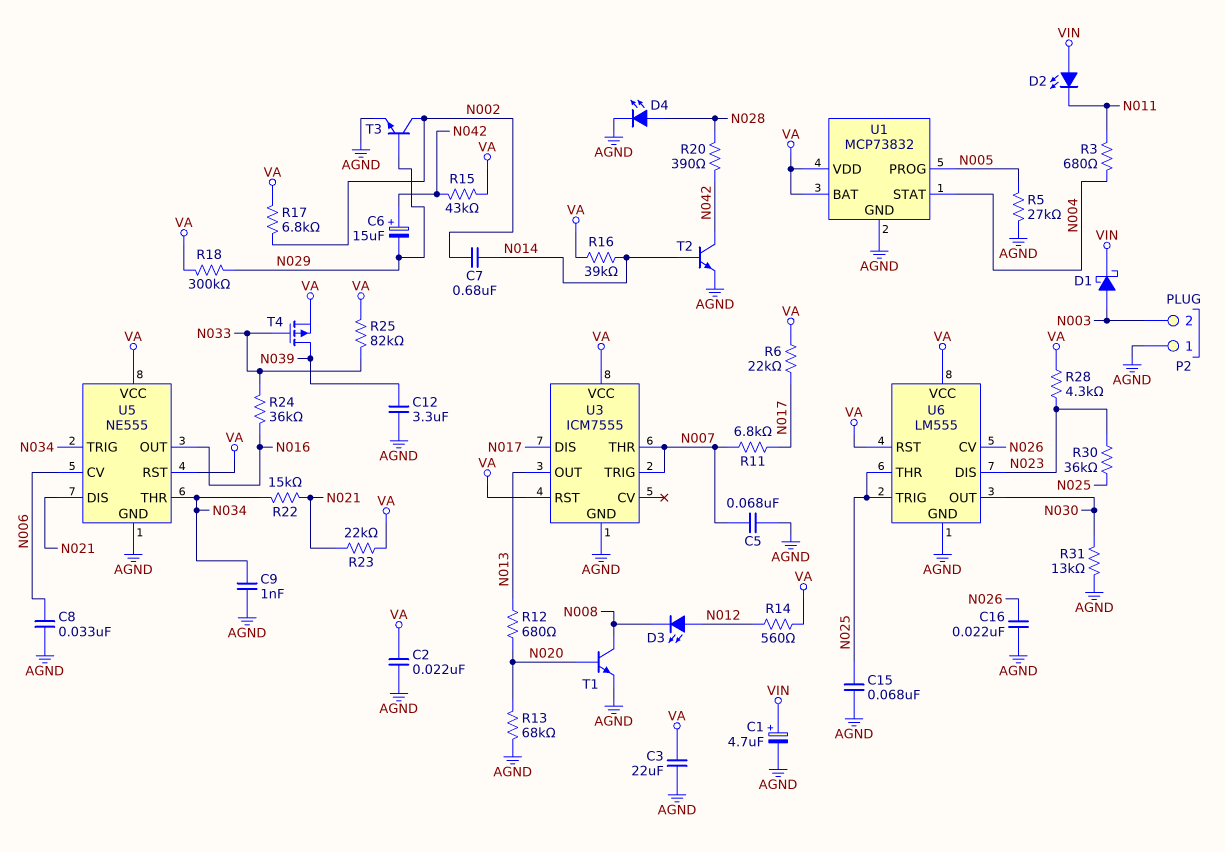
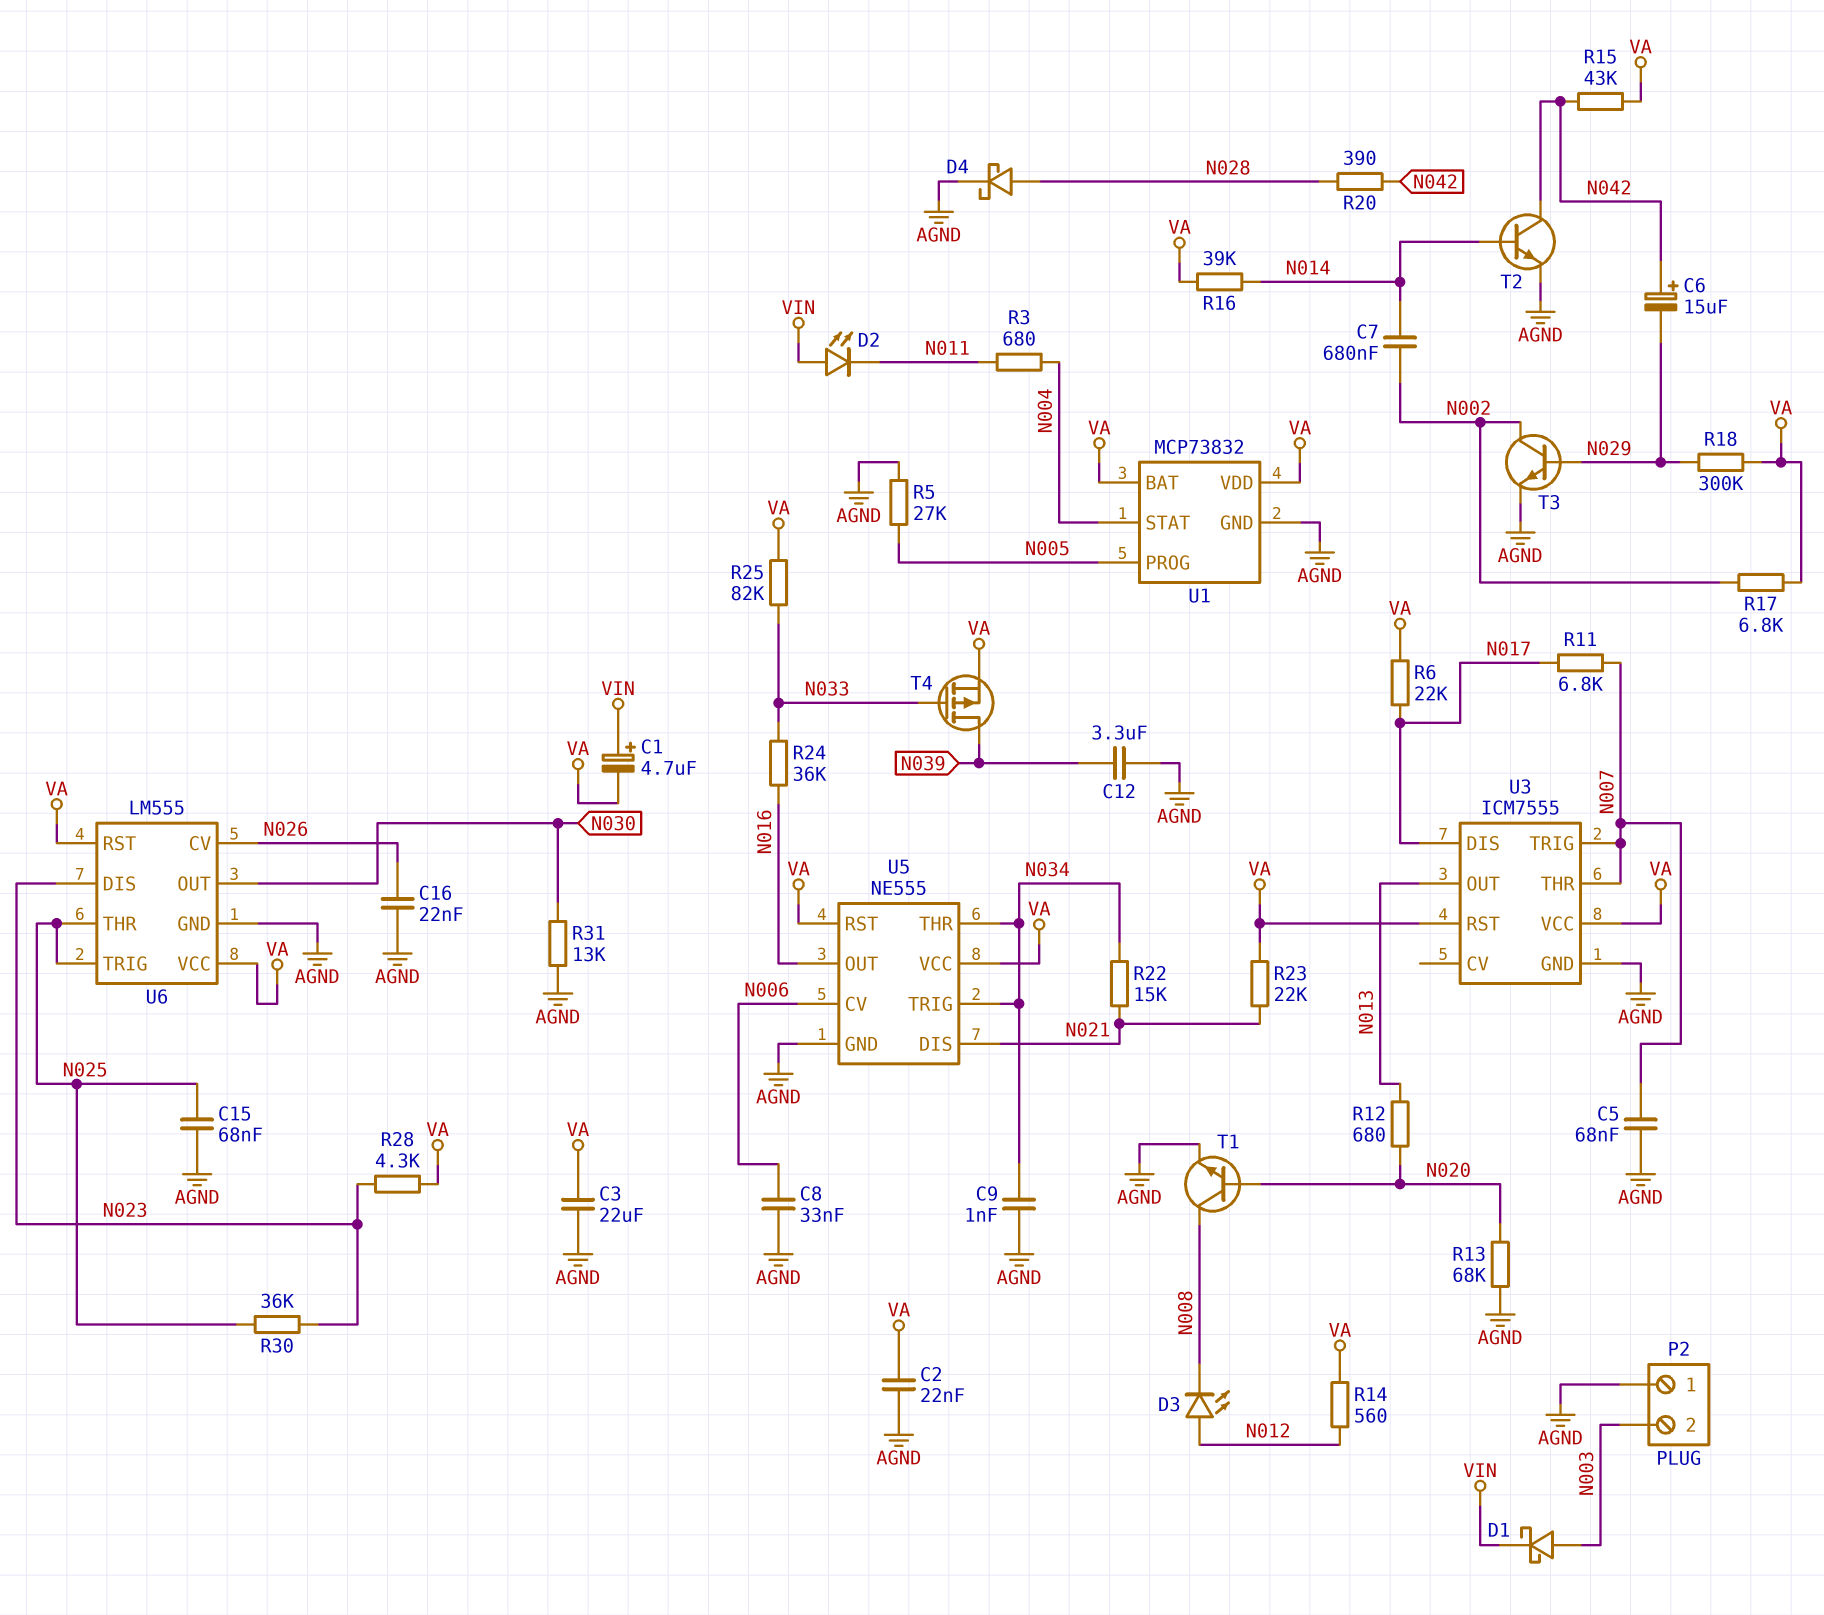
C1: 4.7uF (plus VIN, minus AGND) -> 4.7uF (plus VIN, minus VA)
D4: LED (A N028, K AGND) -> schottky (A N028, K AGND)

